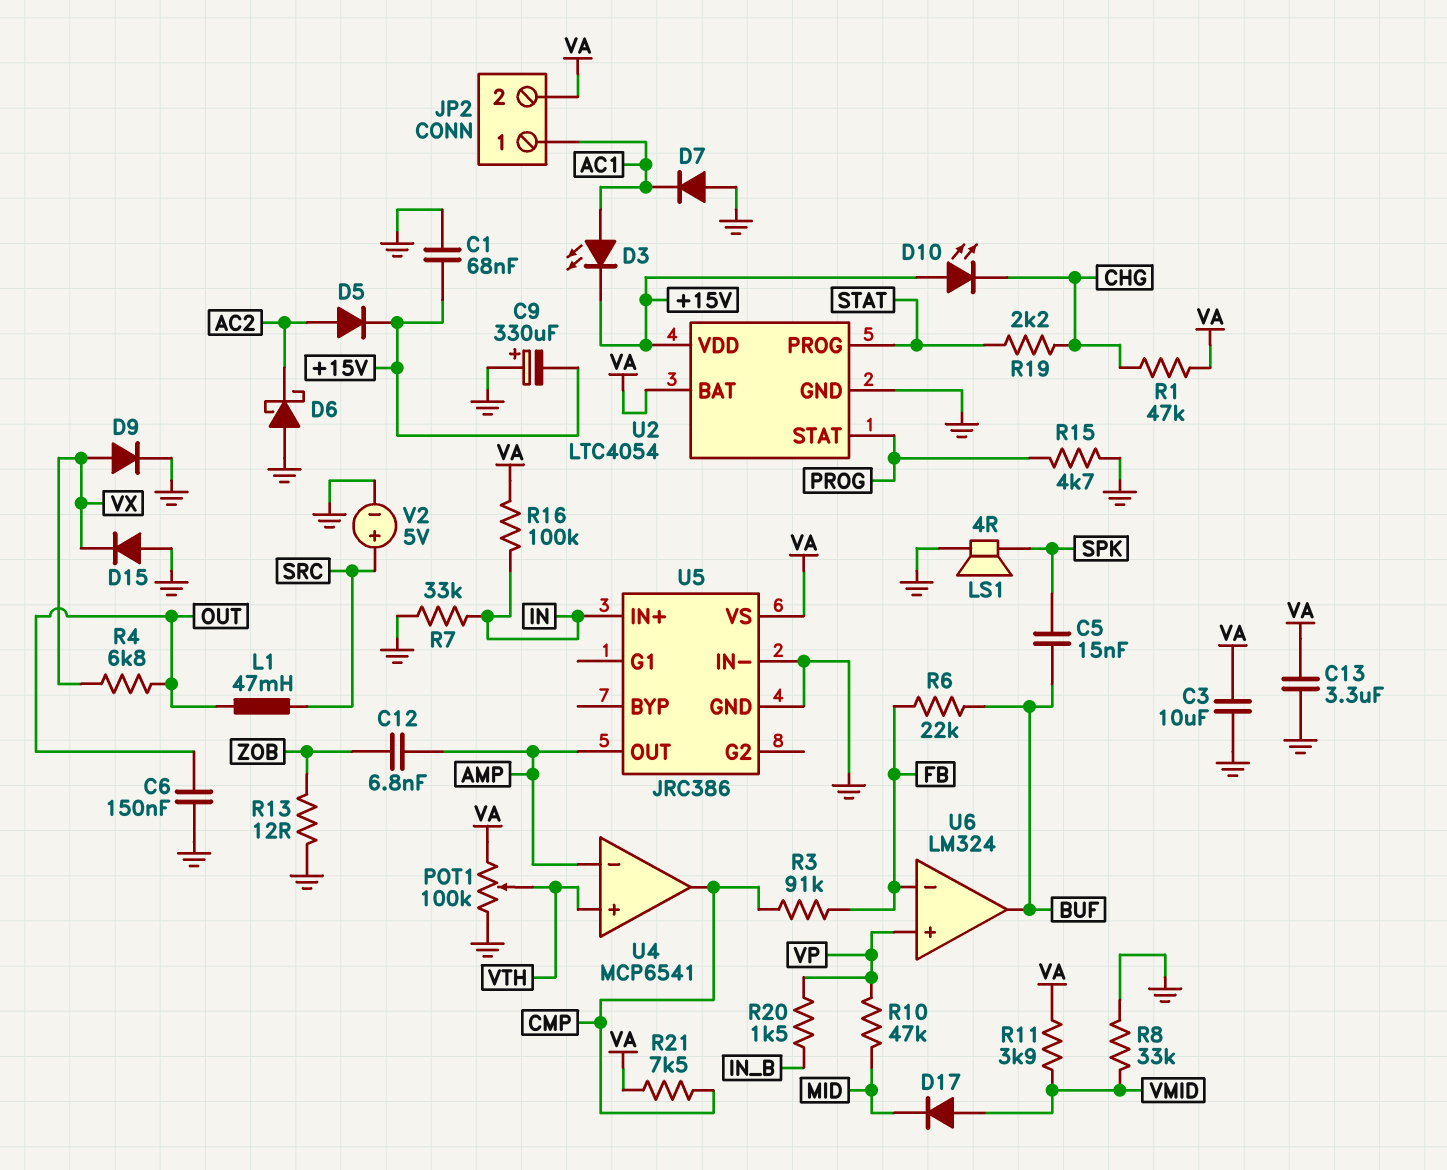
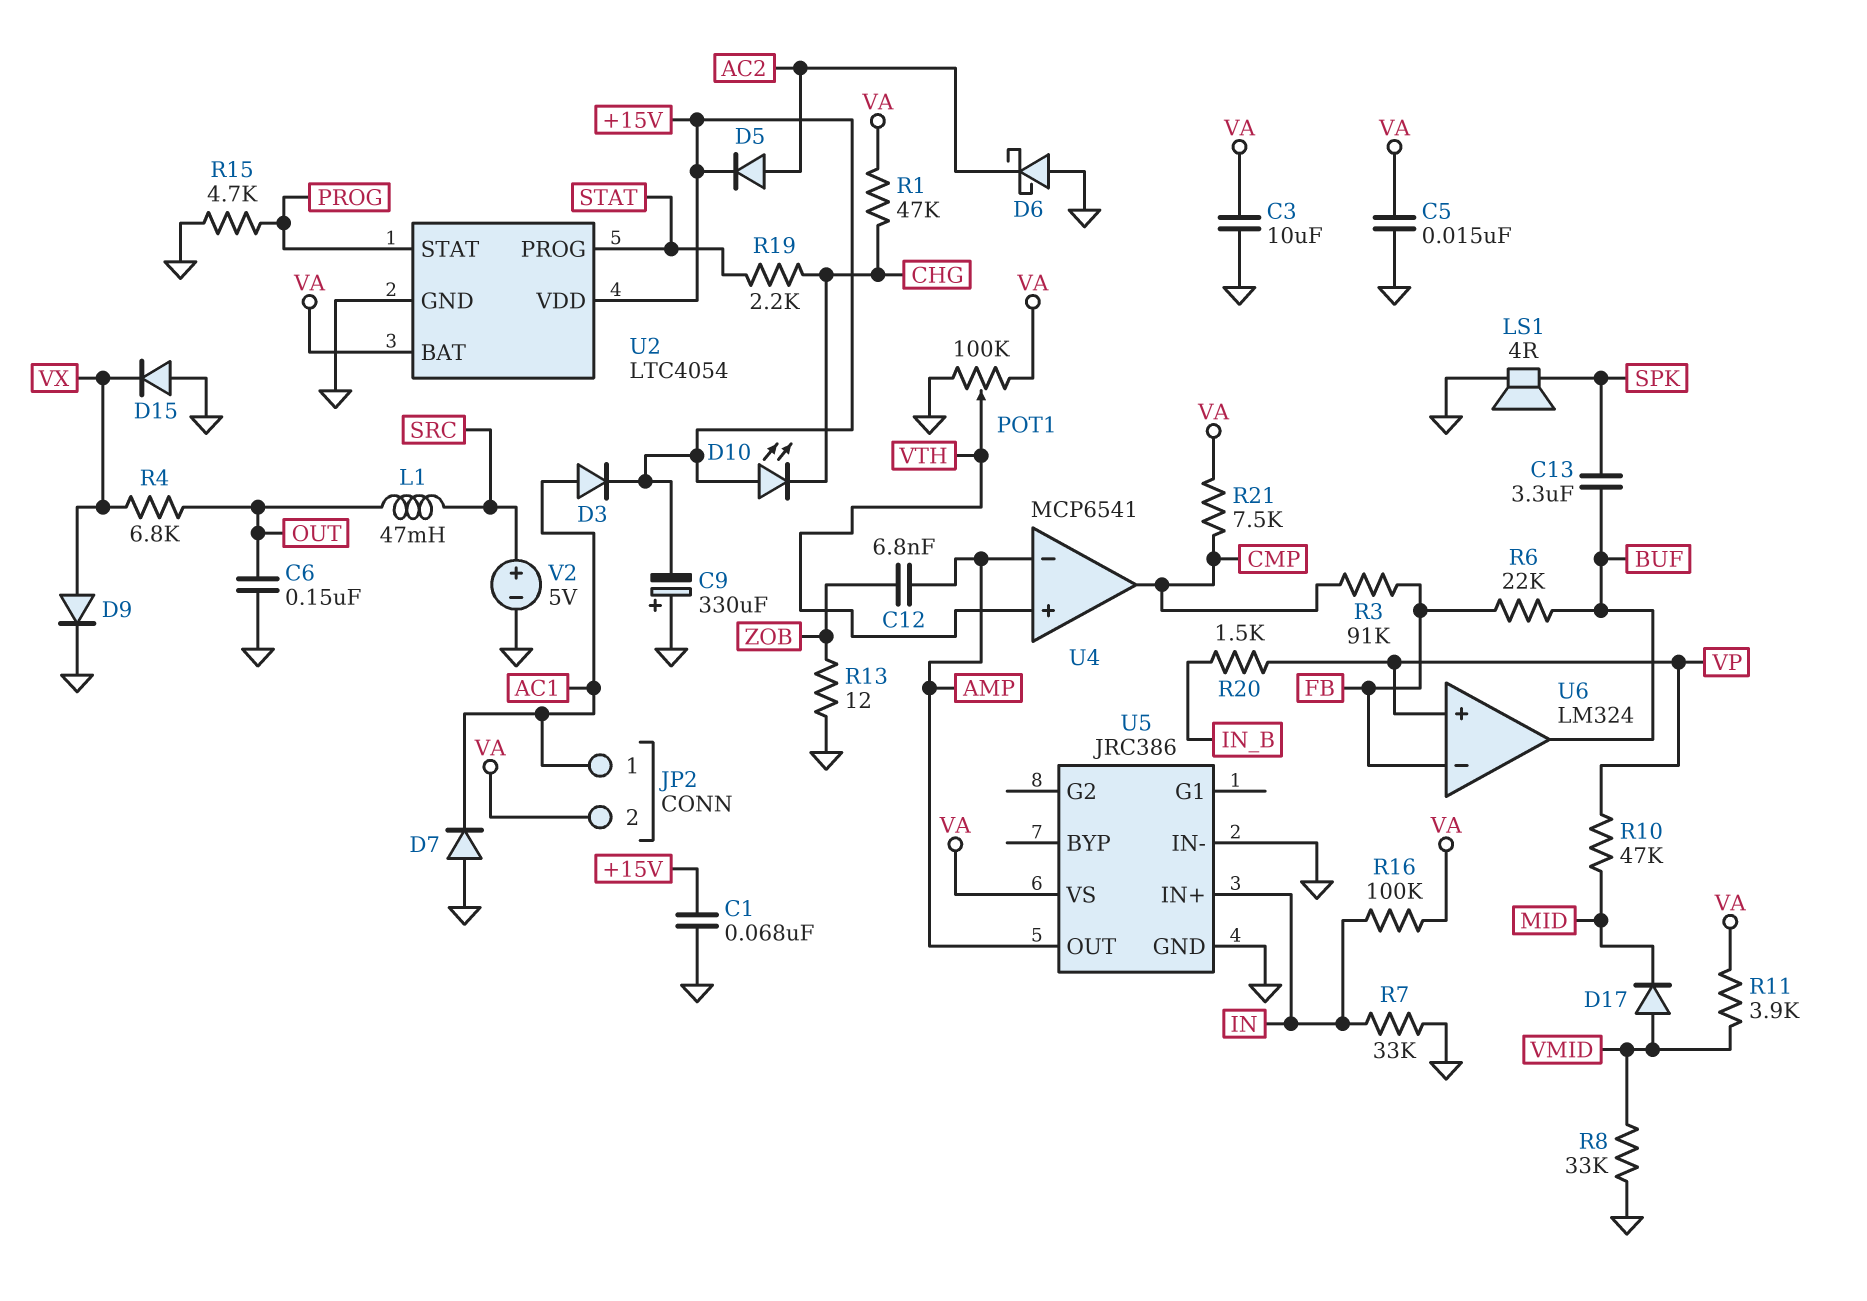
C5: 15nF (BUF, SPK) -> 15nF (GND, VA)
C13: 3.3uF (GND, VA) -> 3.3uF (BUF, SPK)
D3: LED (A AC1, K +15V) -> diode (A AC1, K +15V)

